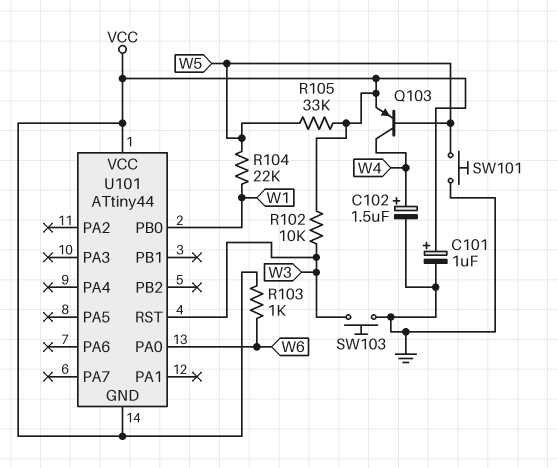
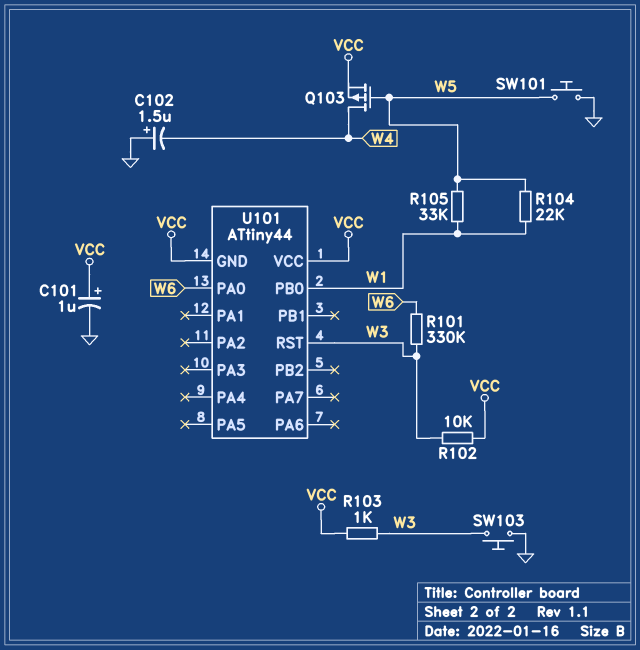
C102: 1.5uF (plus W4, minus GND) -> 1.5uF (plus GND, minus W4)
Q103: PNP (B W5, C W4, E VCC) -> PMOS (G W5, D W4, S VCC)
R101: none -> 330k (W3, W6)
R103: 1k (VCC, W6) -> 1k (VCC, W3)
R105: 33k (VCC, W5) -> 33k (W1, W5)

